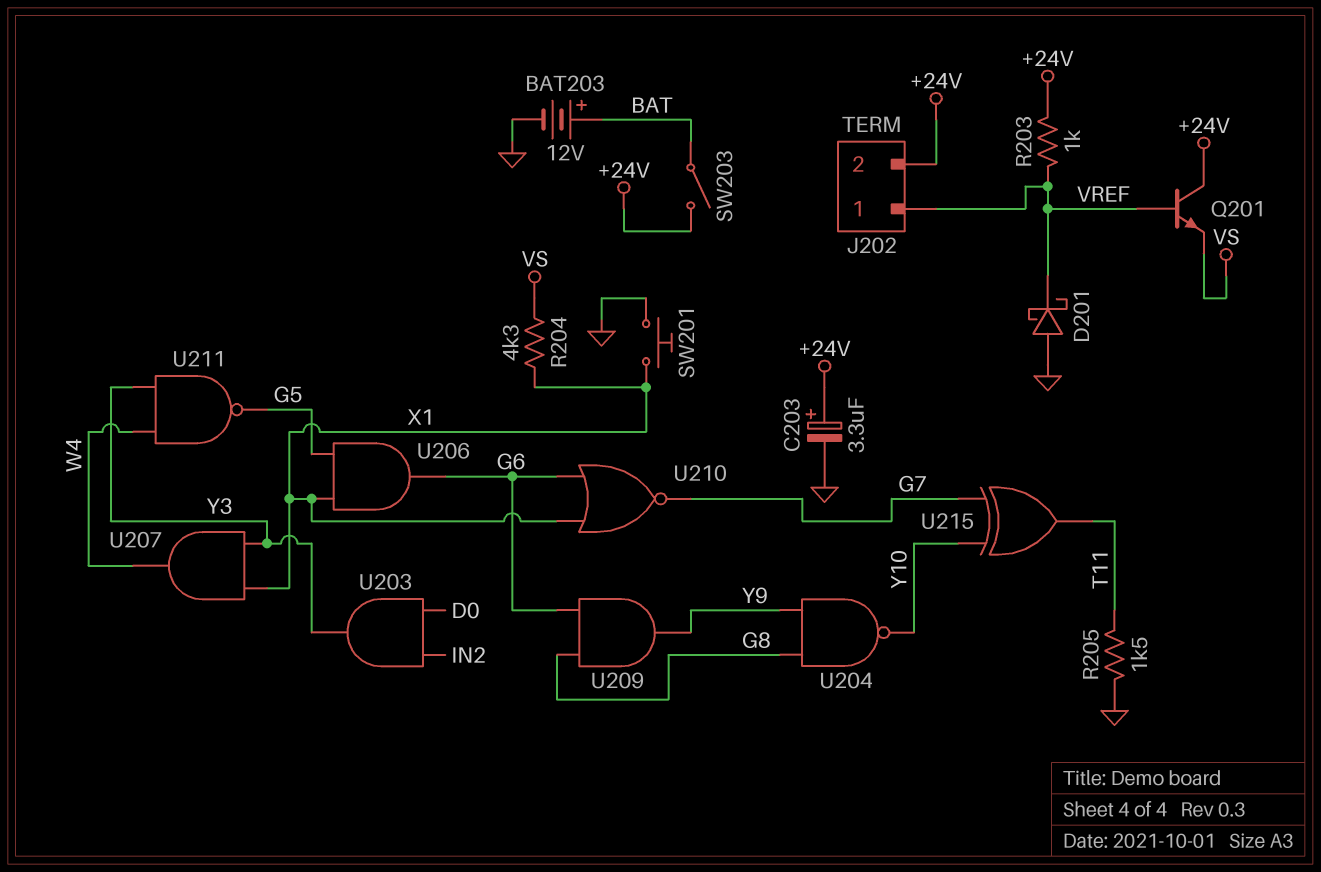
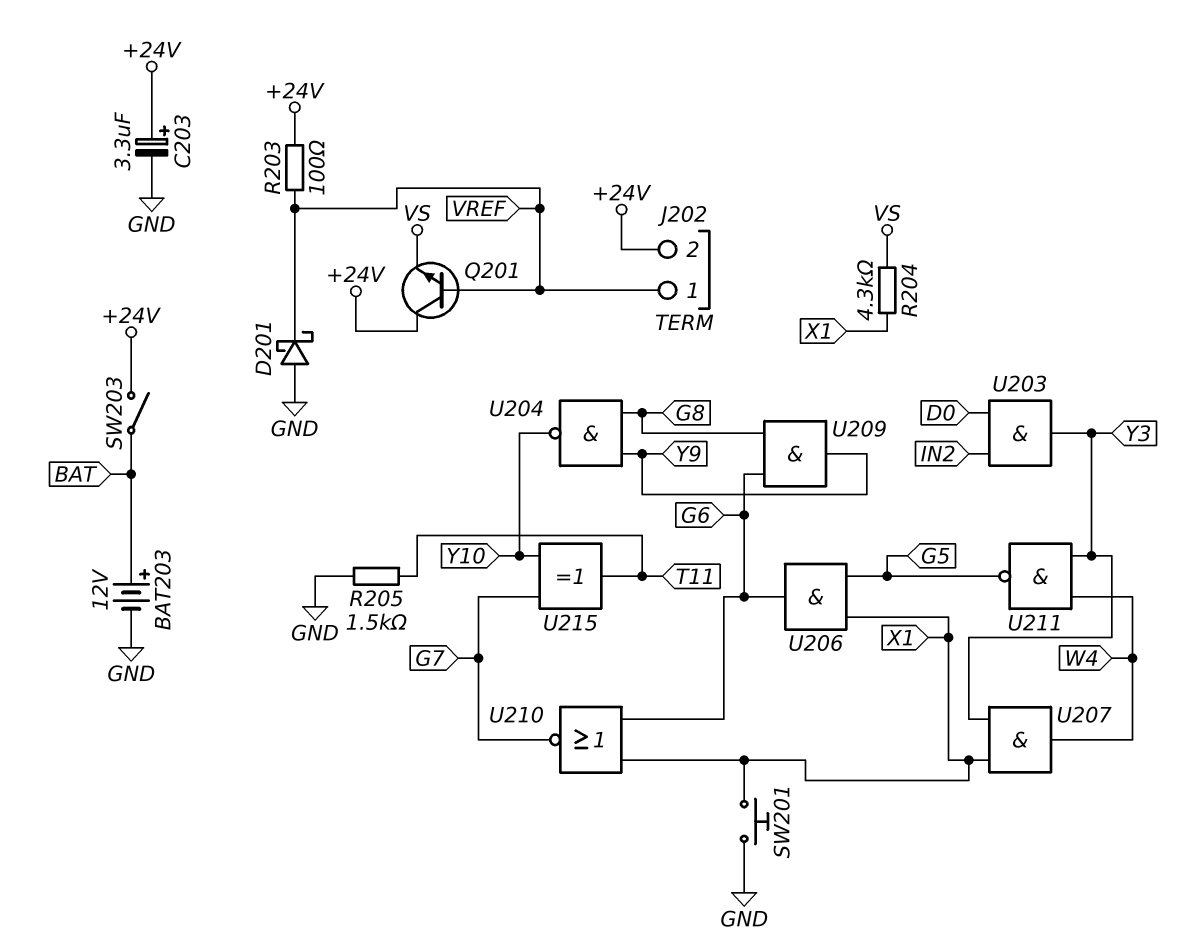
R203: 1k (+24V, VREF) -> 100 (+24V, VREF)

